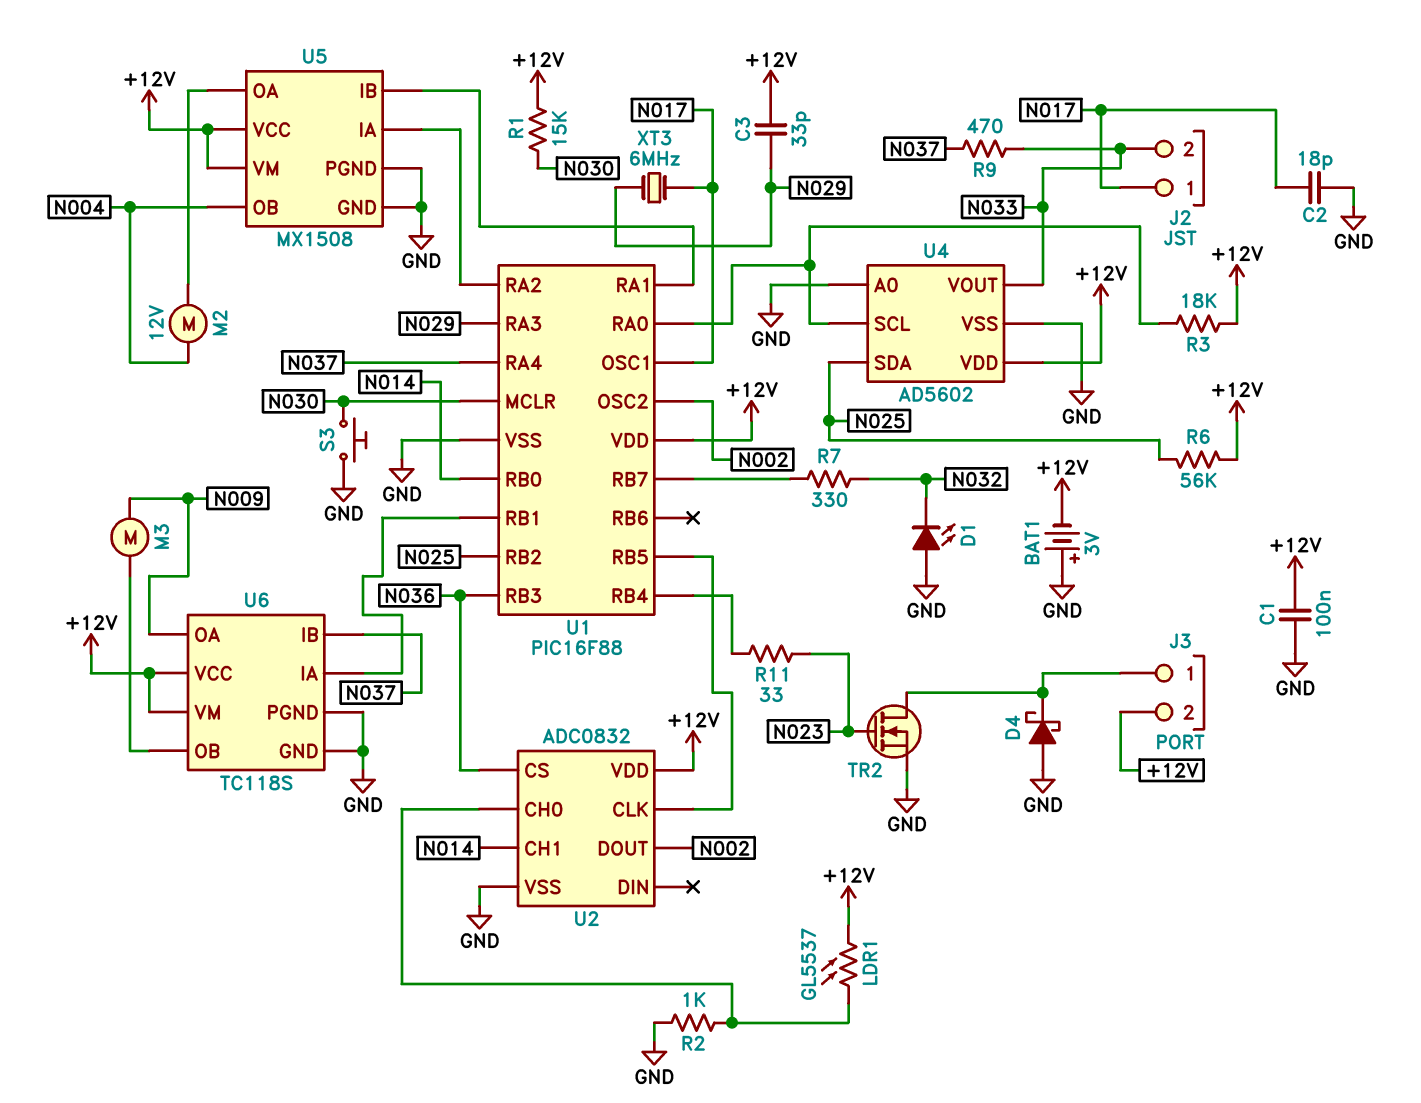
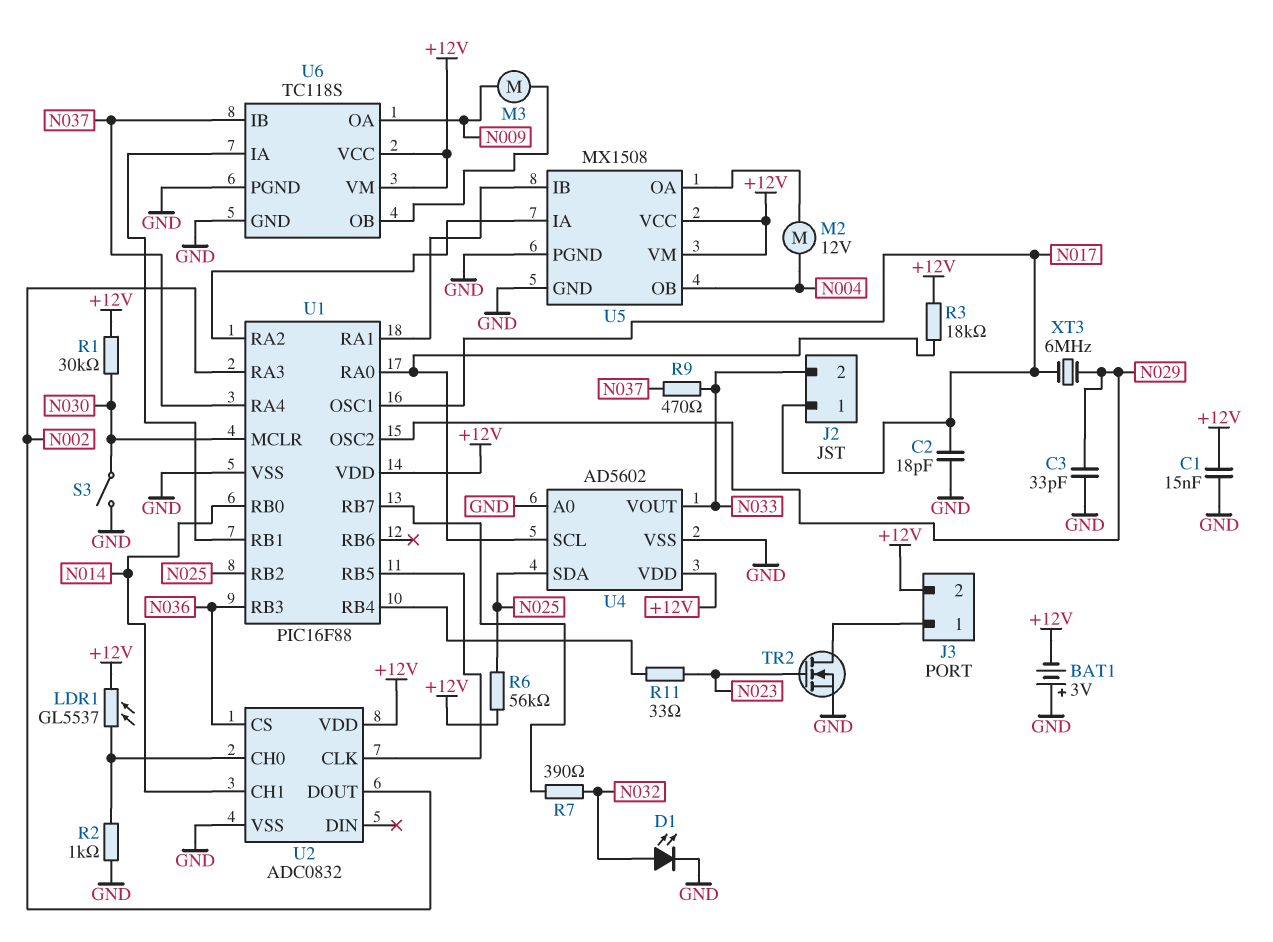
C1: 100nF (+12V, GND) -> 15nF (+12V, GND)
C3: 33pF (+12V, N029) -> 33pF (GND, N029)
D1: LED (A GND, K N032) -> LED (A N032, K GND)
D4: schottky (A GND, K J3/1) -> none
R1: 15k (+12V, N030) -> 30k (+12V, N030)
R7: 330 (N032, U1/RB7) -> 390 (N032, U1/RB7)
S3: button (GND, N030) -> switch (GND, N030)
U1 pin OSC2: N002 -> N029
U1 pin RA3: N029 -> N002

